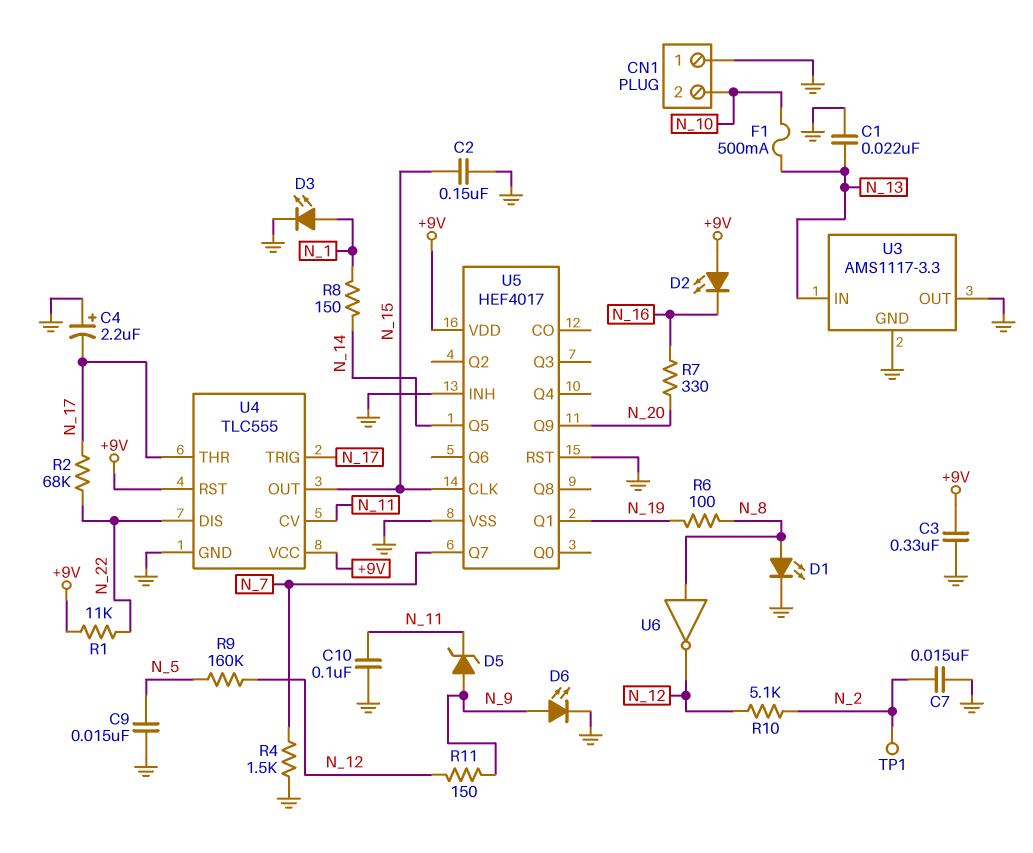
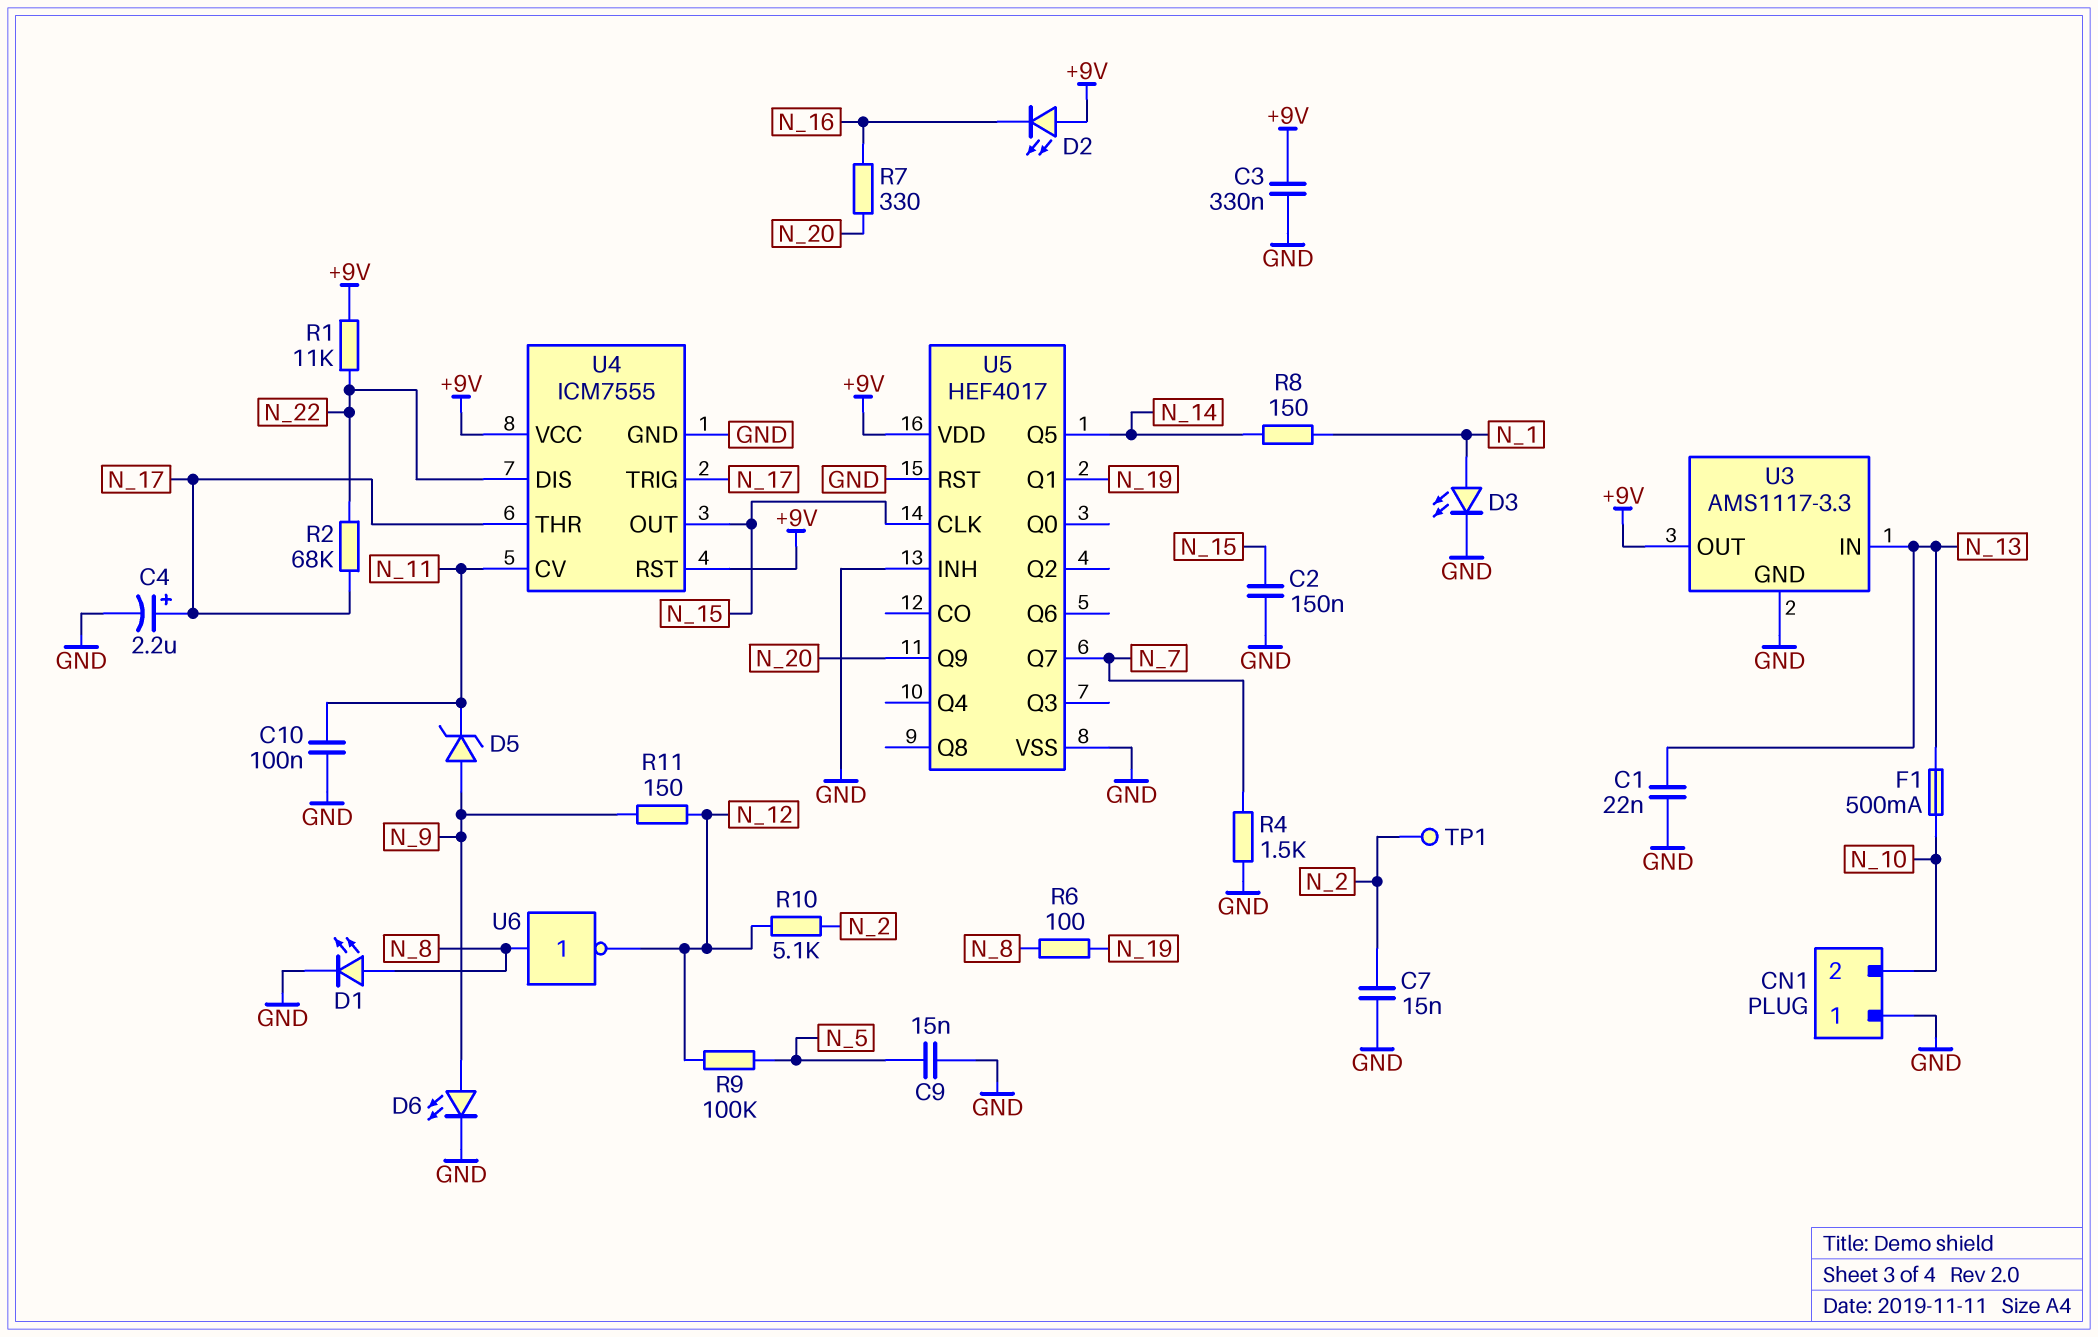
C4: 2.2uF (plus GND, minus N_17) -> 2.2uF (plus N_17, minus GND)
R9: 160k (N_5, N_12) -> 100k (N_5, N_12)
U3 pin OUT: GND -> +9V
U4: TLC555 -> ICM7555

